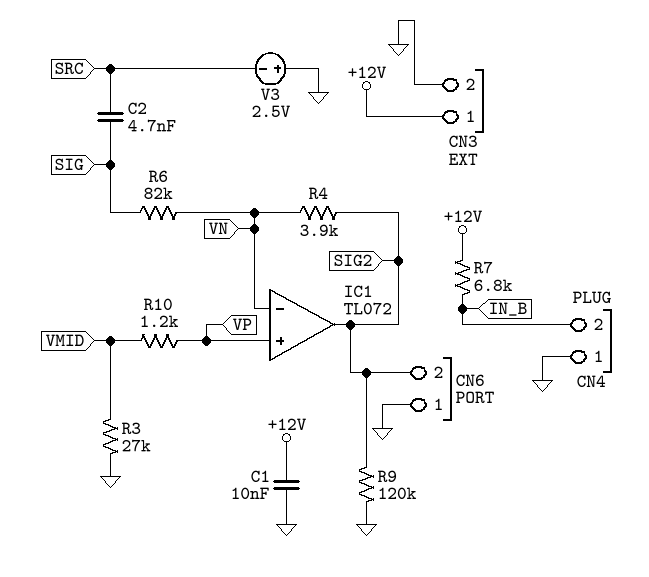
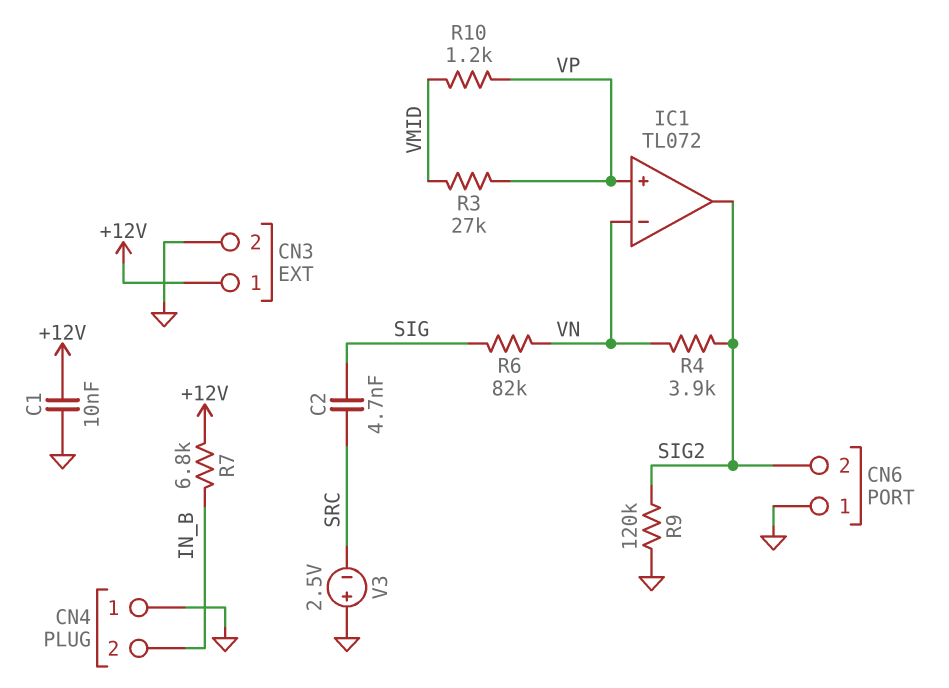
R3: 27k (GND, VMID) -> 27k (VMID, VP)

